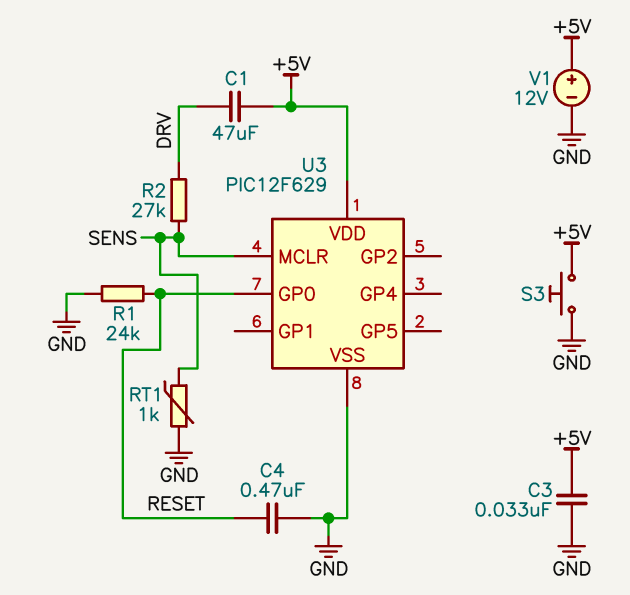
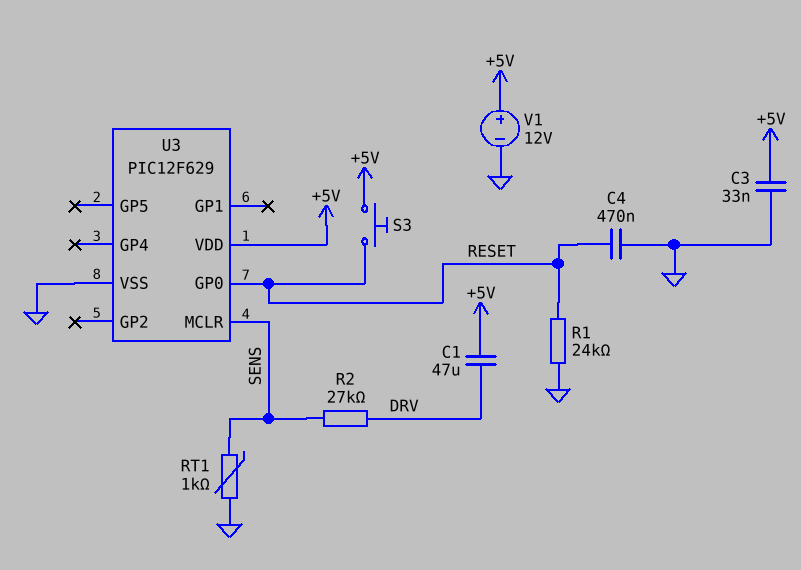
S3: button (+5V, GND) -> button (+5V, RESET)

